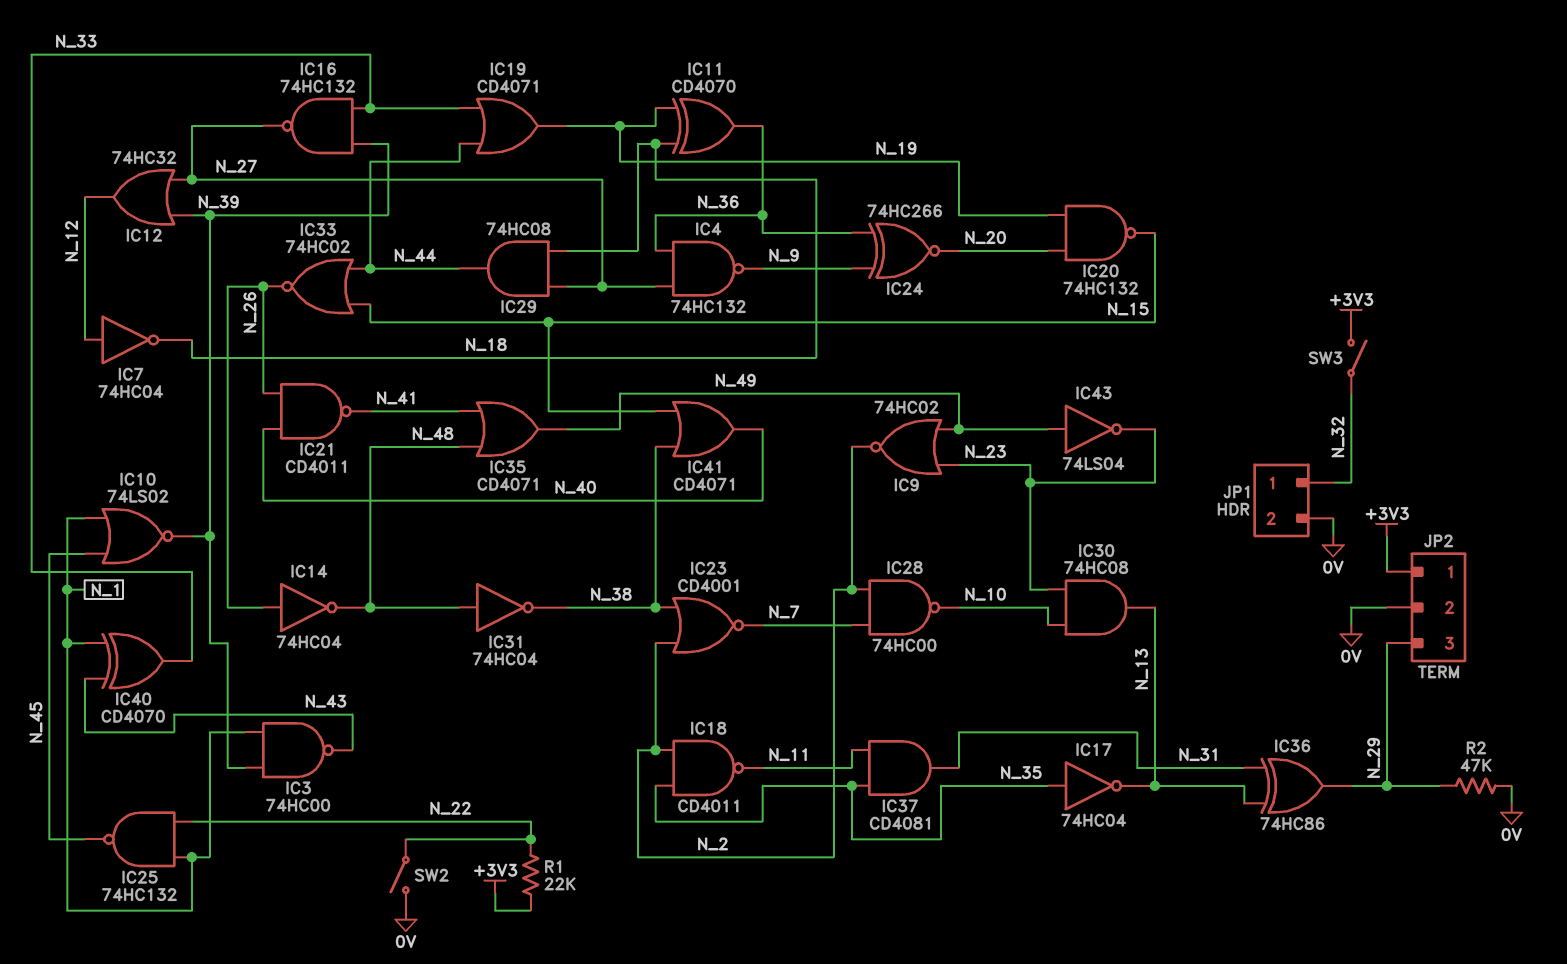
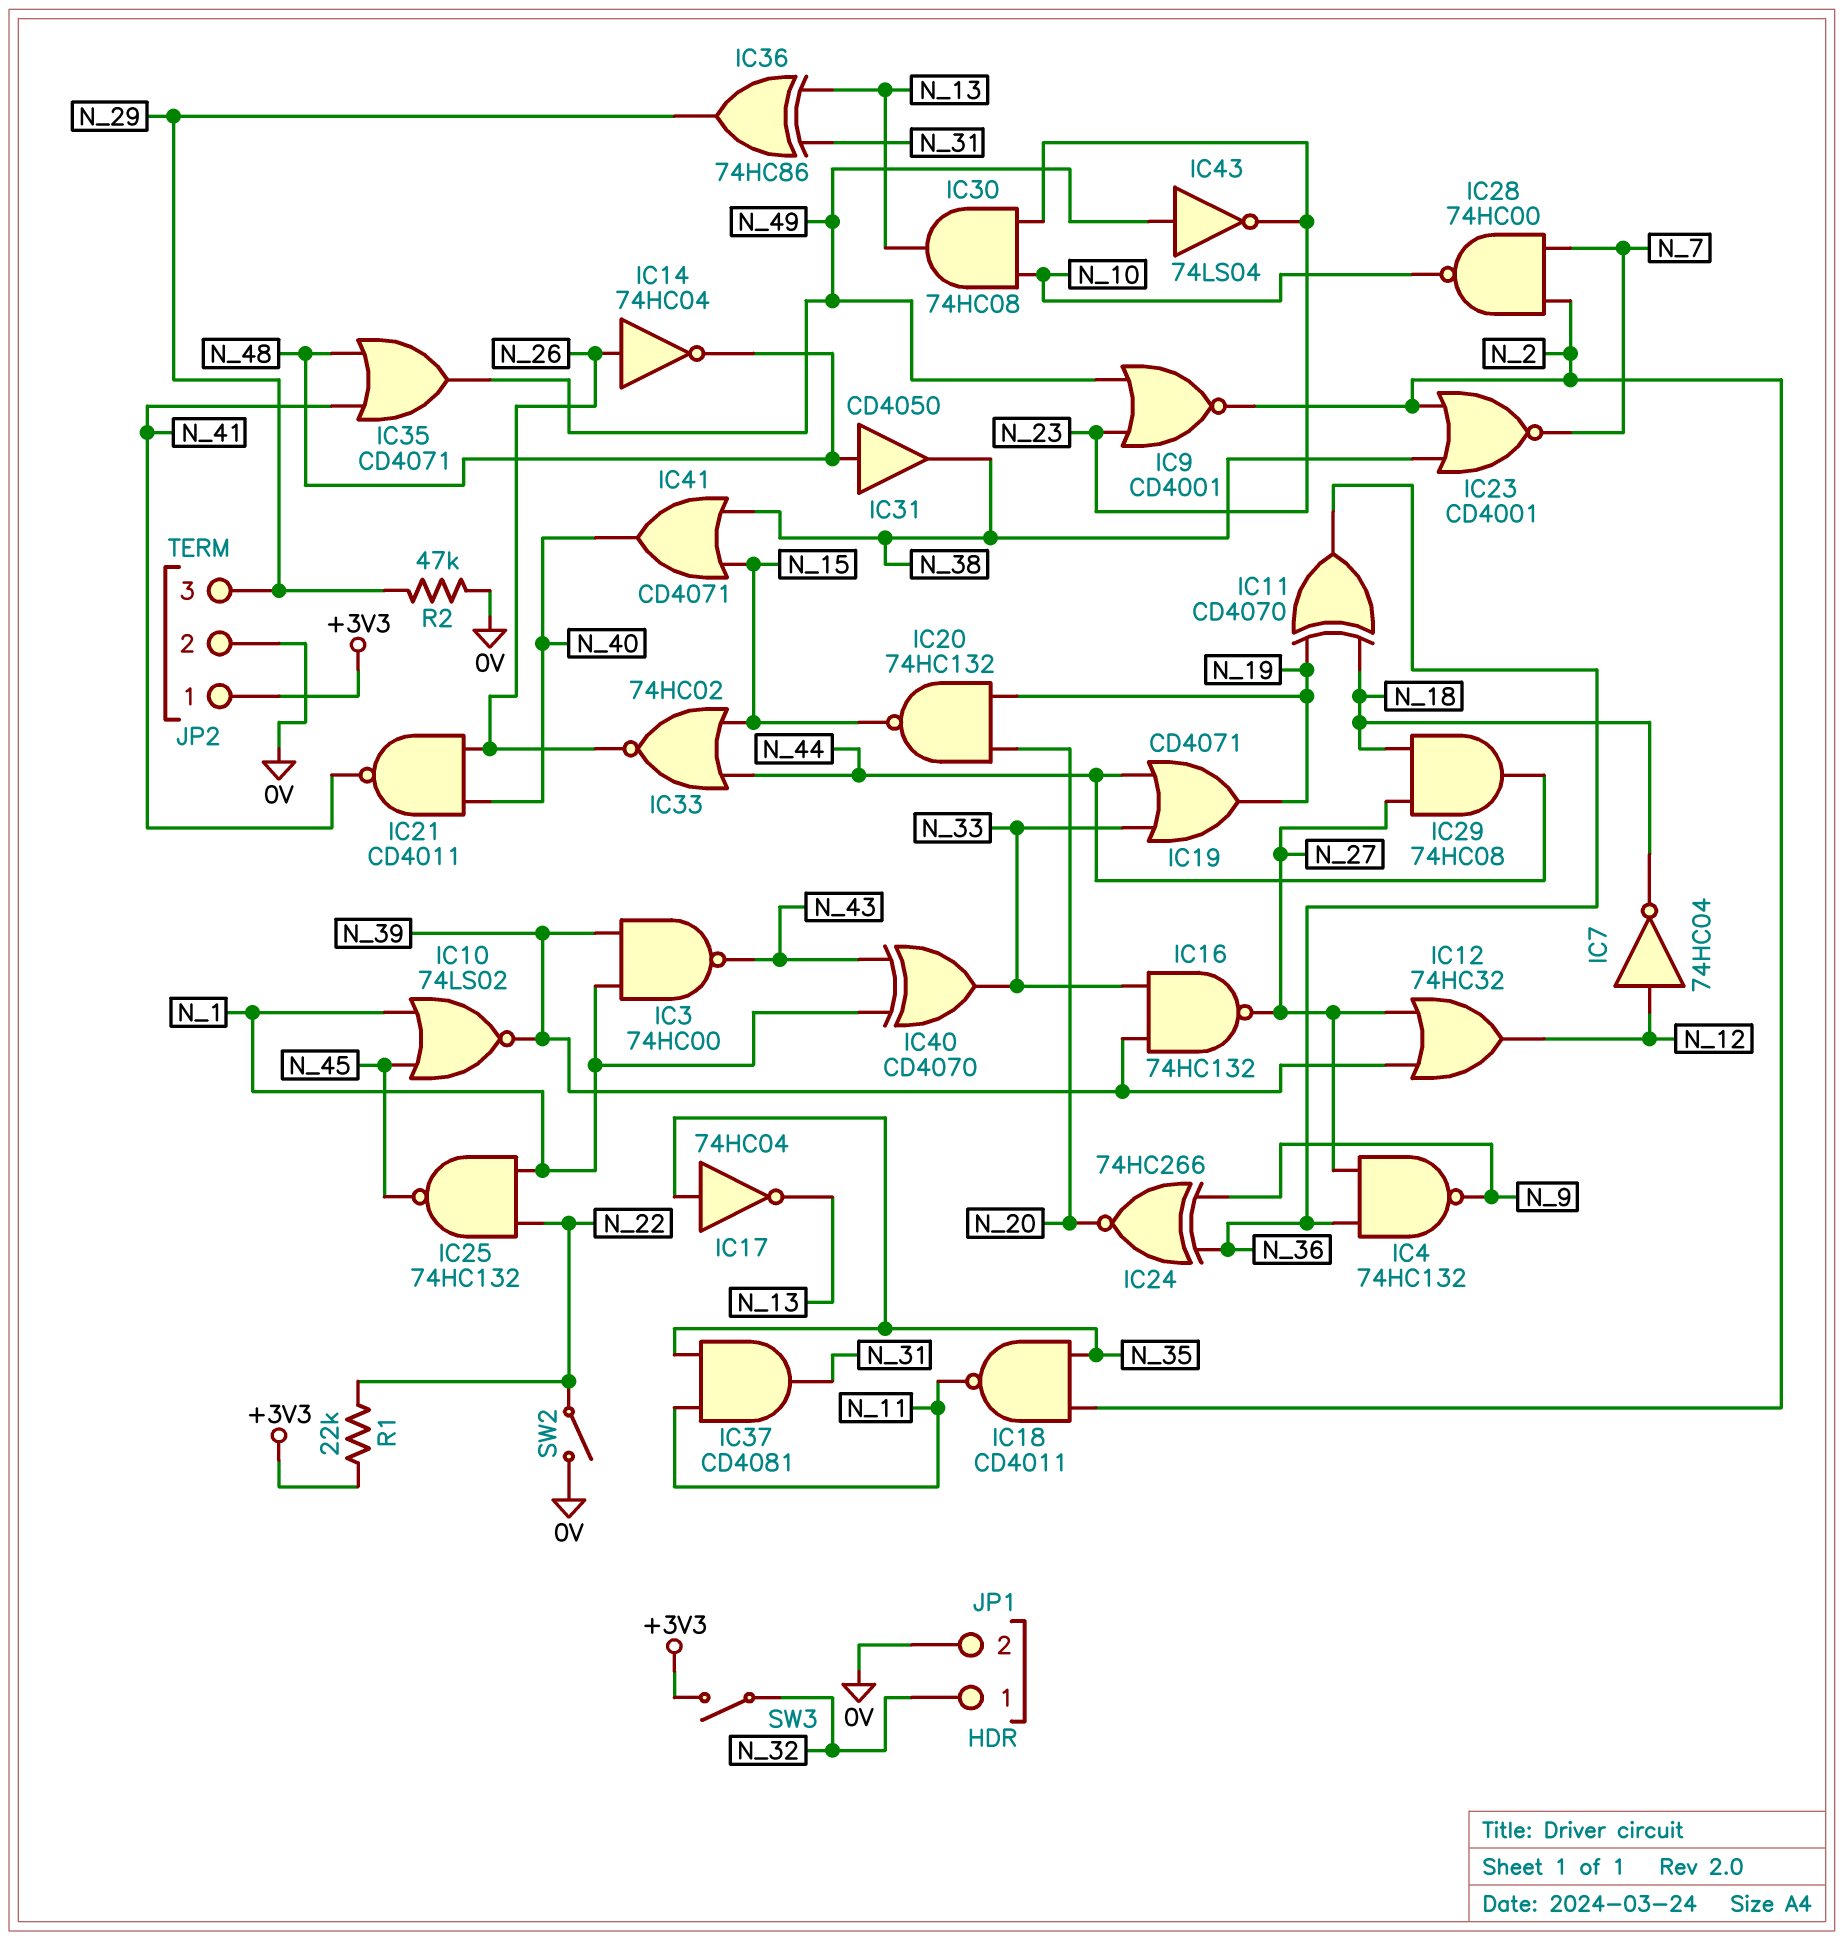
IC9: NOR 74HC02 (in N_23, in N_49, out N_2) -> NOR CD4001 (in N_23, in N_49, out N_2)
IC31: NOT 74HC04 (in N_48, out N_38) -> buffer CD4050 (in N_48, out N_38)

